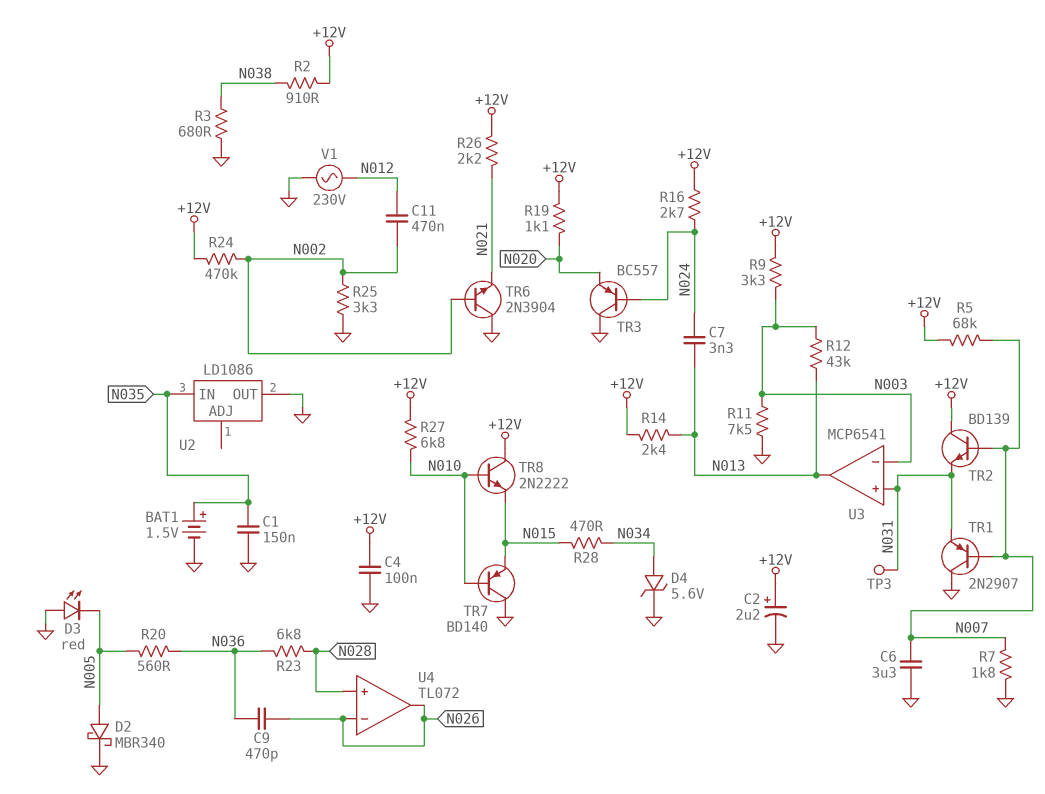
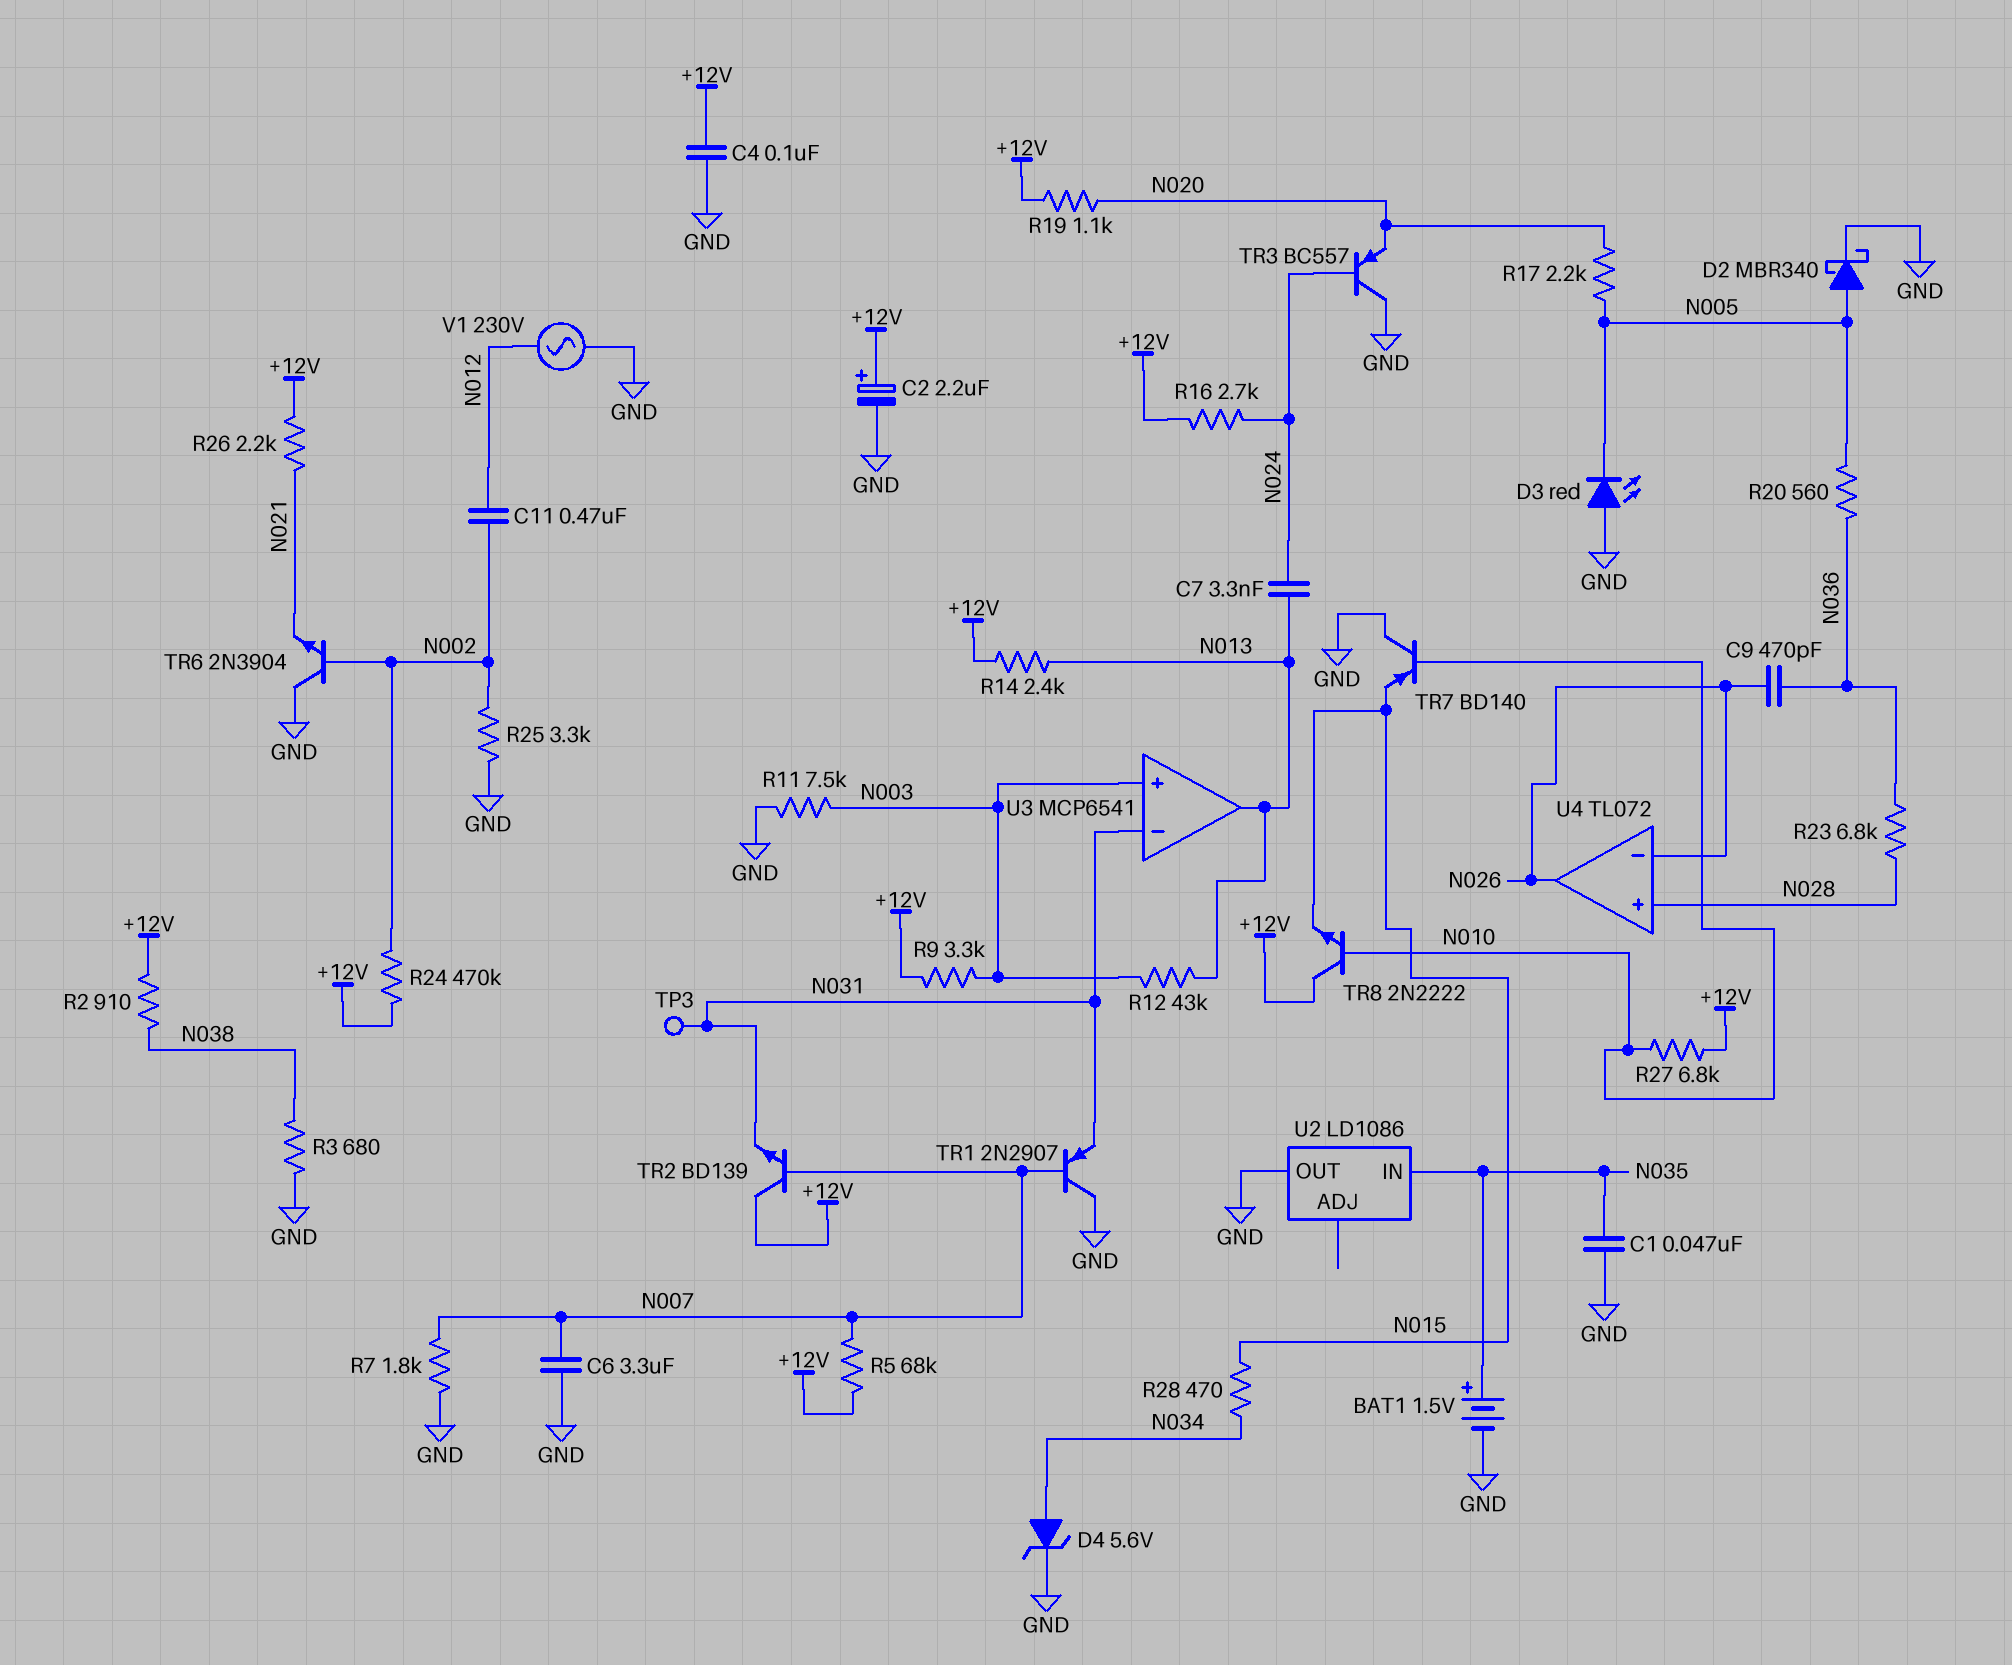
C1: 150nF (GND, N035) -> 47nF (GND, N035)
R17: none -> 2.2k (N005, N020)
U3 pin in+: N031 -> N003
U3 pin in-: N003 -> N031

